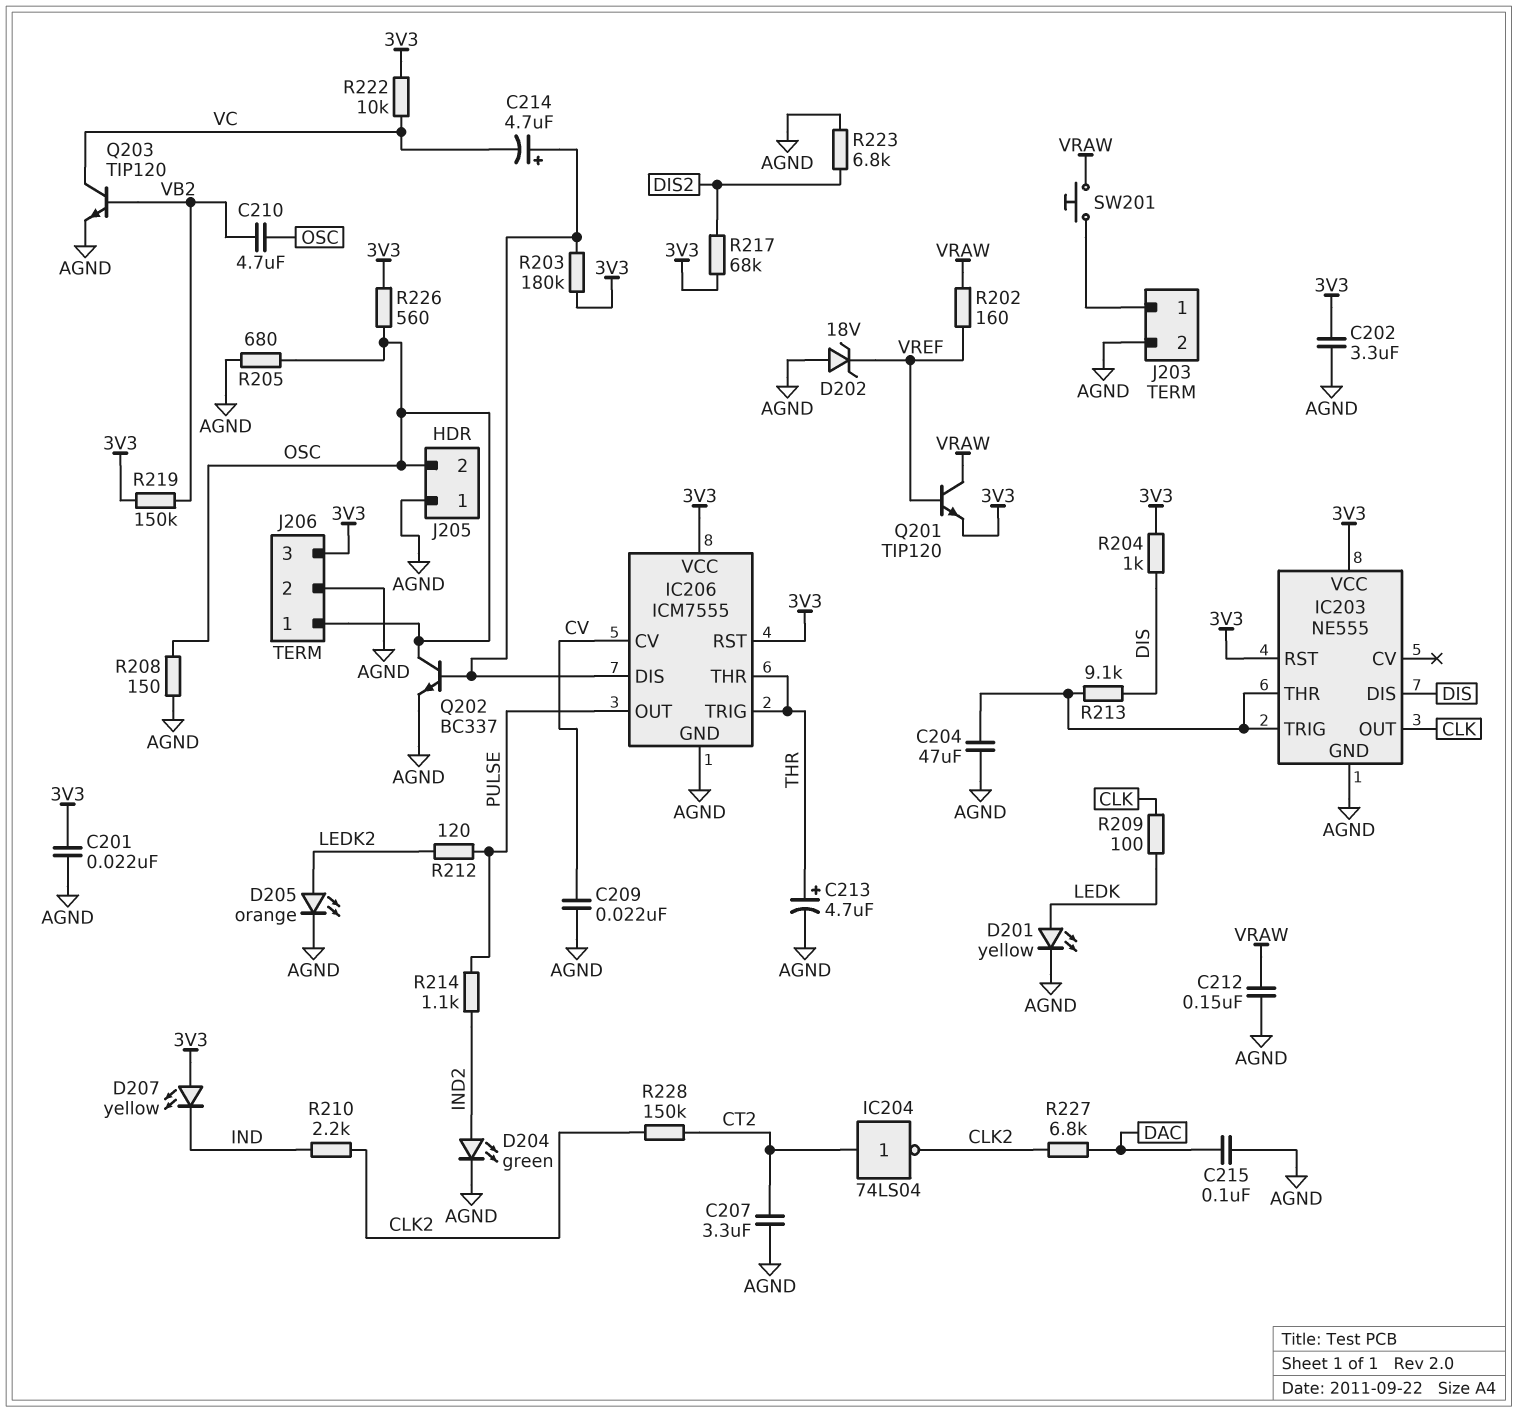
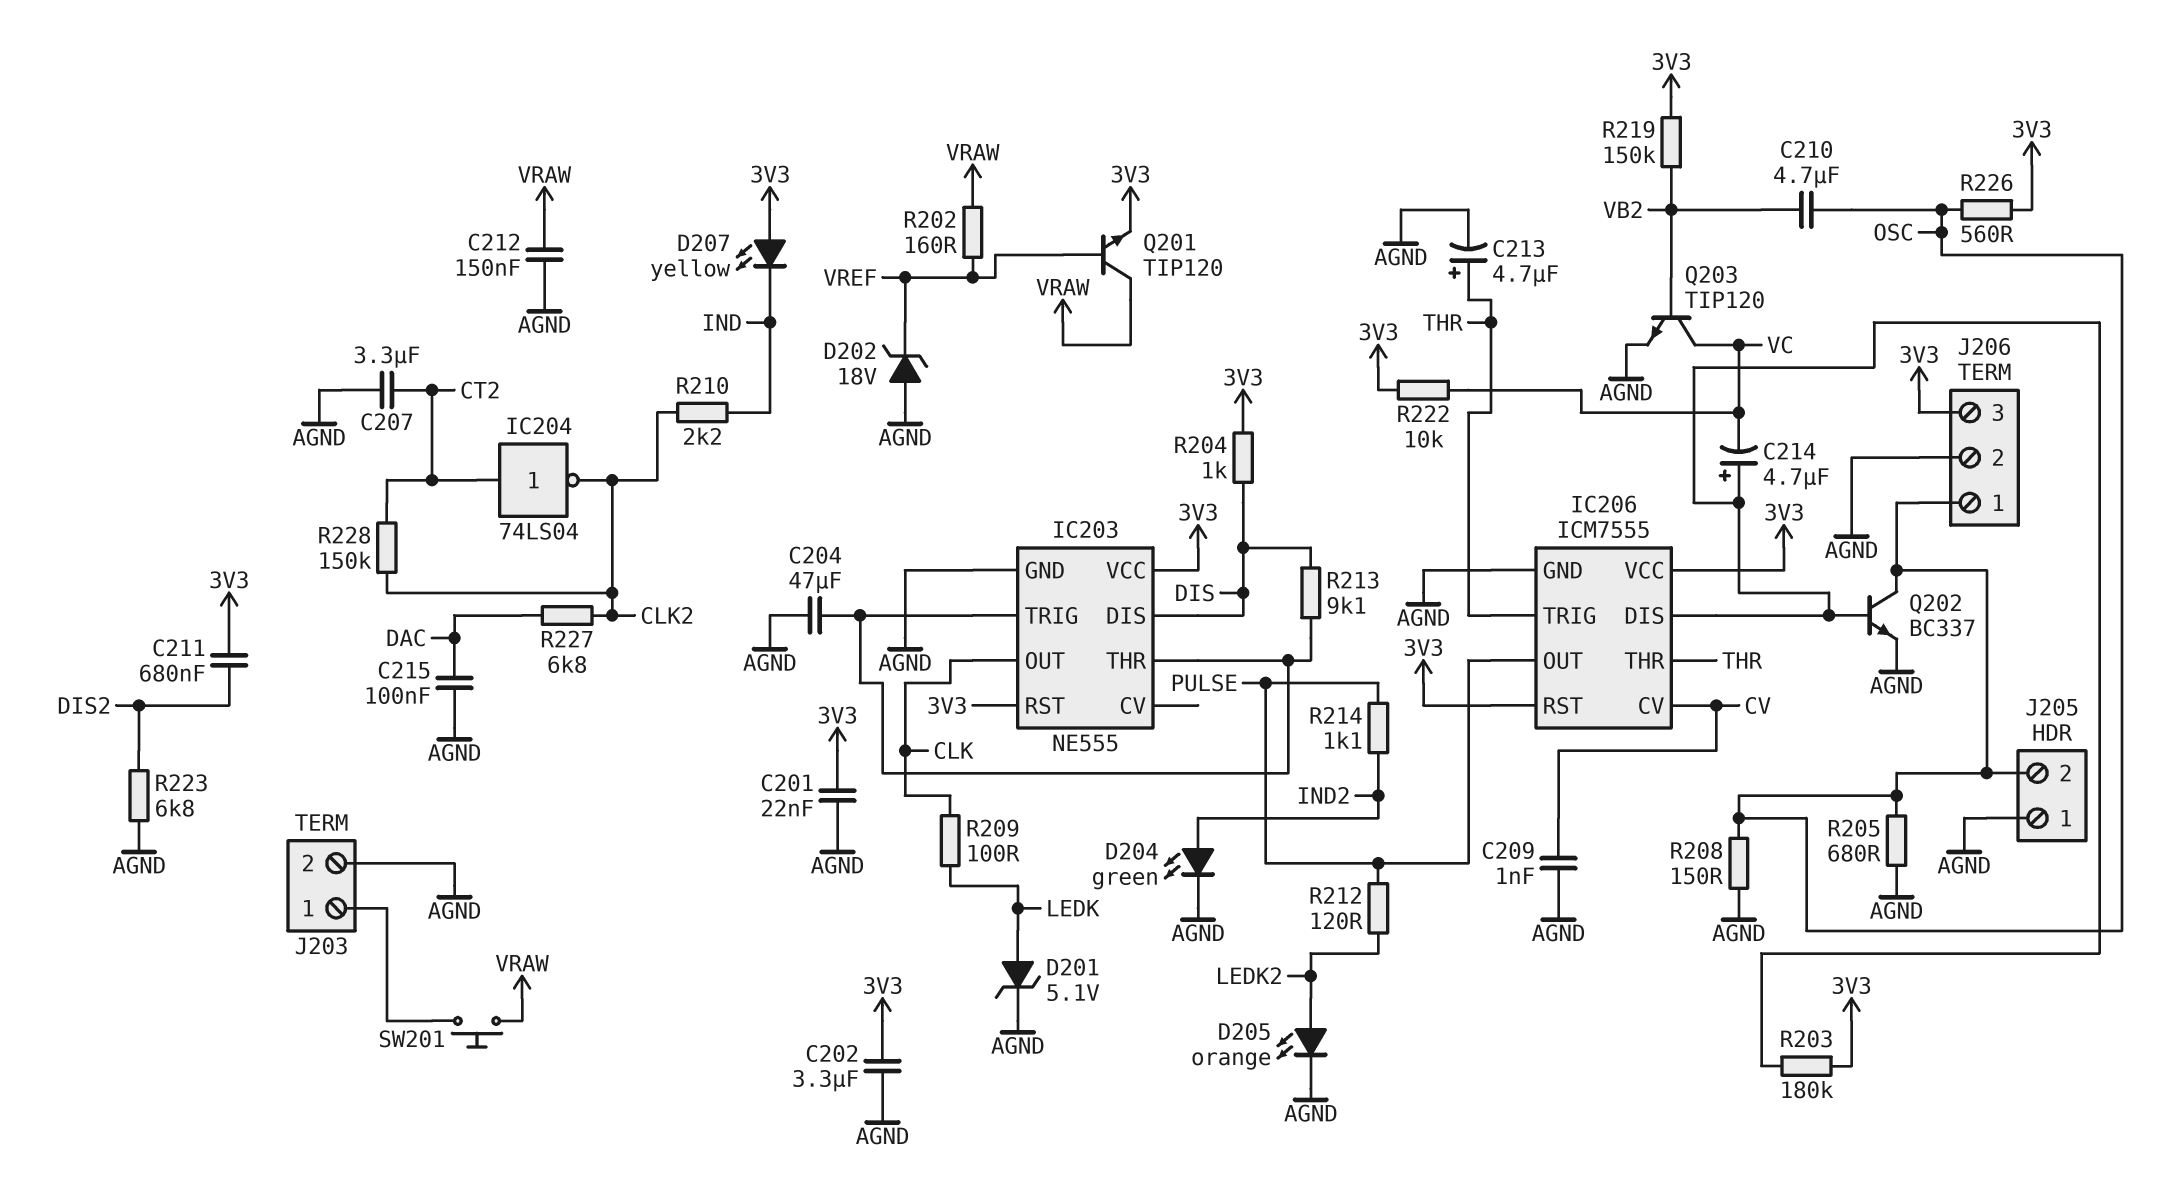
C209: 22nF (AGND, CV) -> 1nF (AGND, CV)
C211: none -> 680nF (3V3, DIS2)
D201: LED yellow (A LEDK, K AGND) -> zener 5.1V (A LEDK, K AGND)
R217: 68k (3V3, DIS2) -> none

